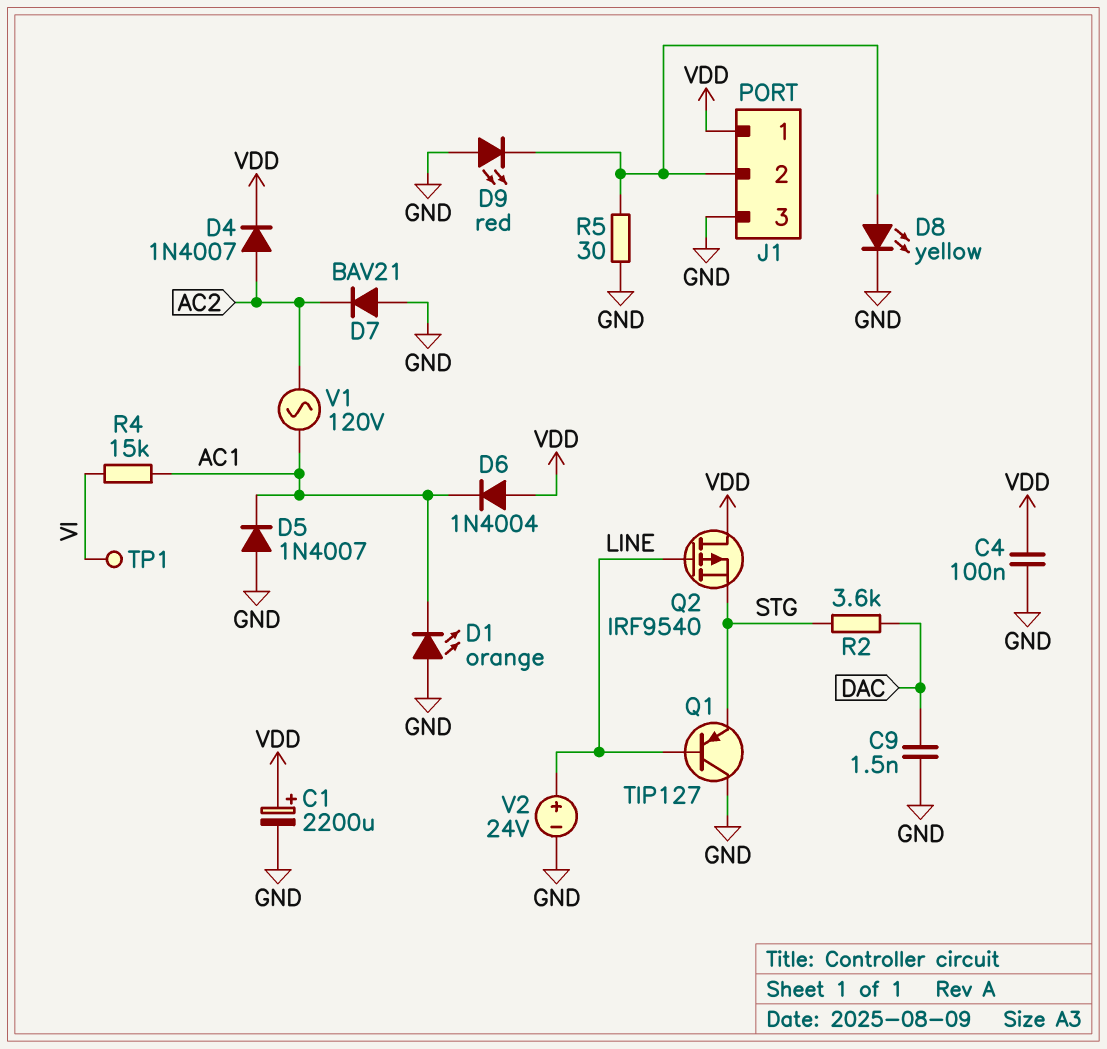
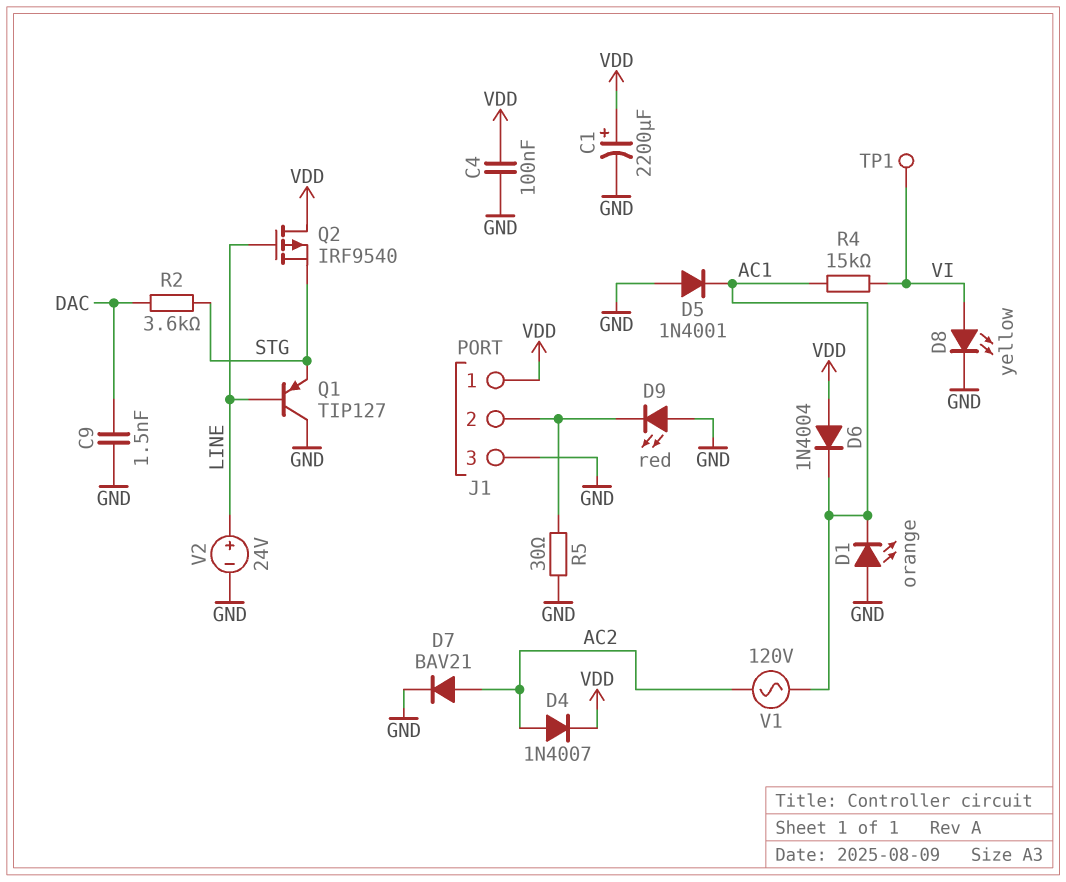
D5: diode 1N4007 (A GND, K AC1) -> diode 1N4001 (A GND, K AC1)
D7: diode BAV21 (A GND, K AC2) -> diode BAV21 (A AC2, K GND)
D8: LED yellow (A J1/2, K GND) -> LED yellow (A VI, K GND)

